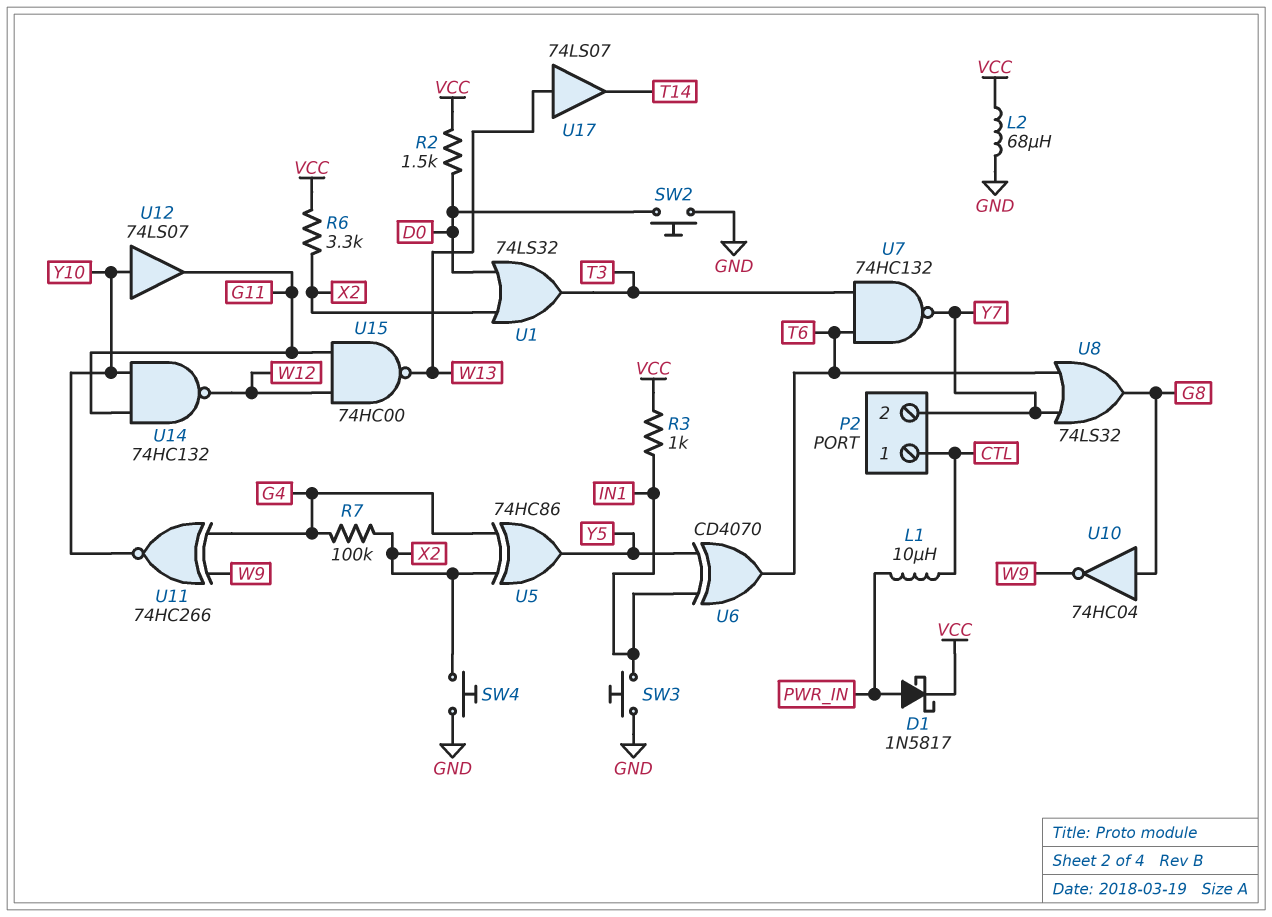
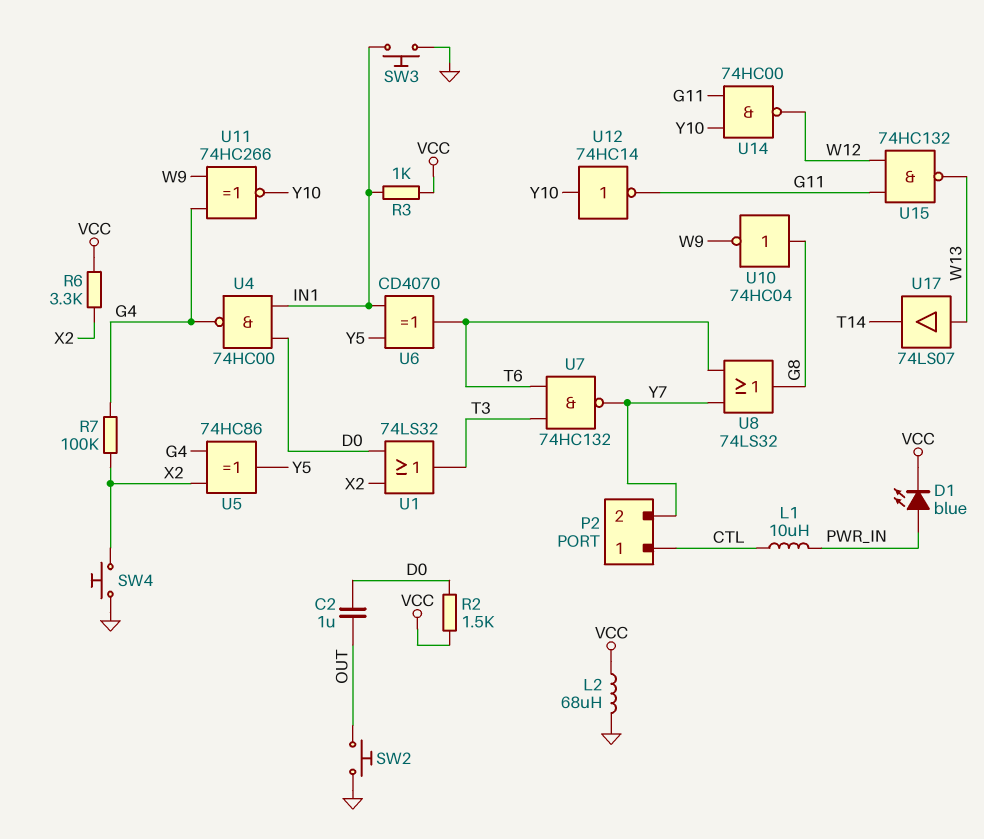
C2: none -> 1uF (D0, OUT)
D1: schottky 1N5817 (A PWR_IN, K VCC) -> LED blue (A PWR_IN, K VCC)
SW2: button (D0, GND) -> button (GND, OUT)
U4: none -> NAND 74HC00 (in D0, in IN1, out G4)
U12: buffer 74LS07 (in Y10, out G11) -> NOT 74HC14 (in Y10, out G11)
U14: NAND 74HC132 (in G11, in Y10, out W12) -> NAND 74HC00 (in G11, in Y10, out W12)
U15: NAND 74HC00 (in G11, in W12, out W13) -> NAND 74HC132 (in G11, in W12, out W13)

